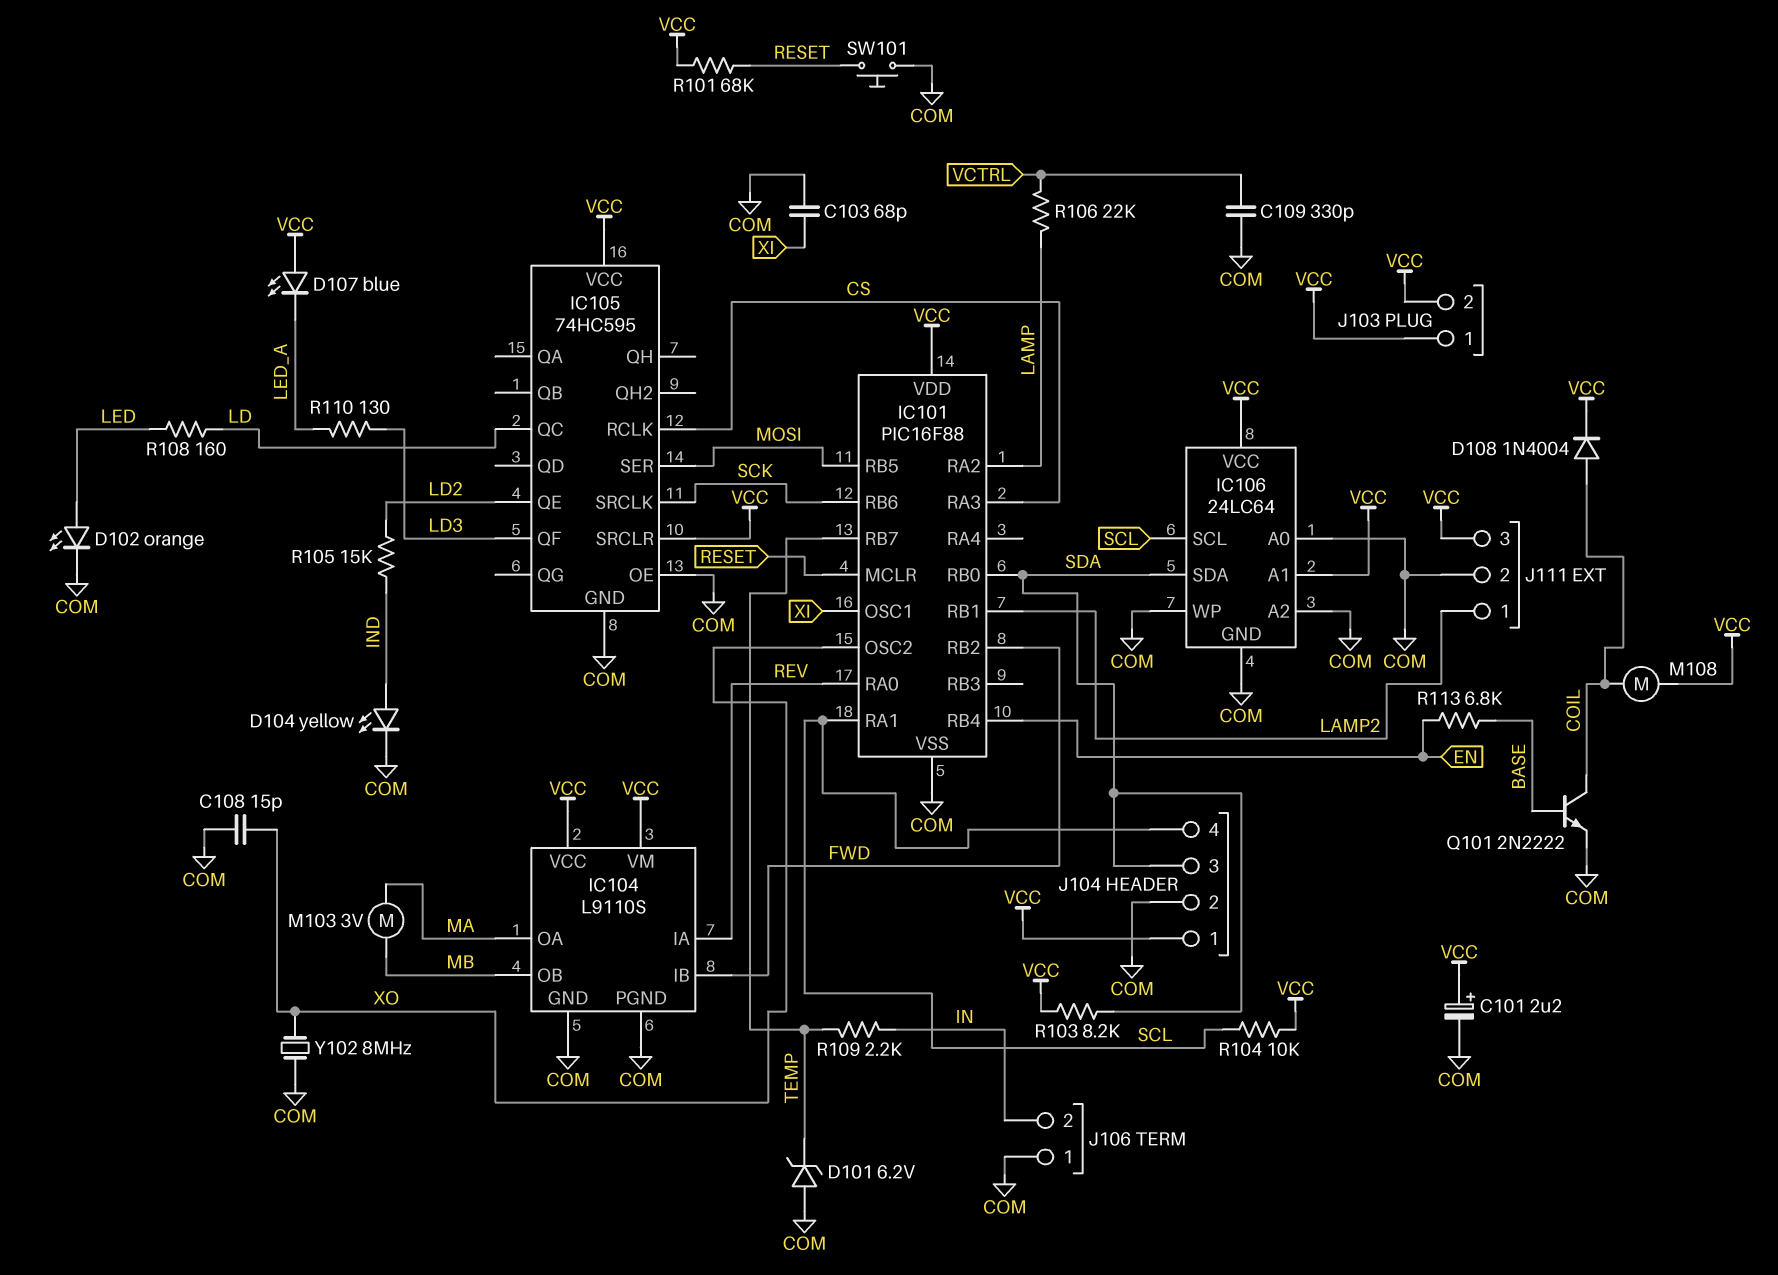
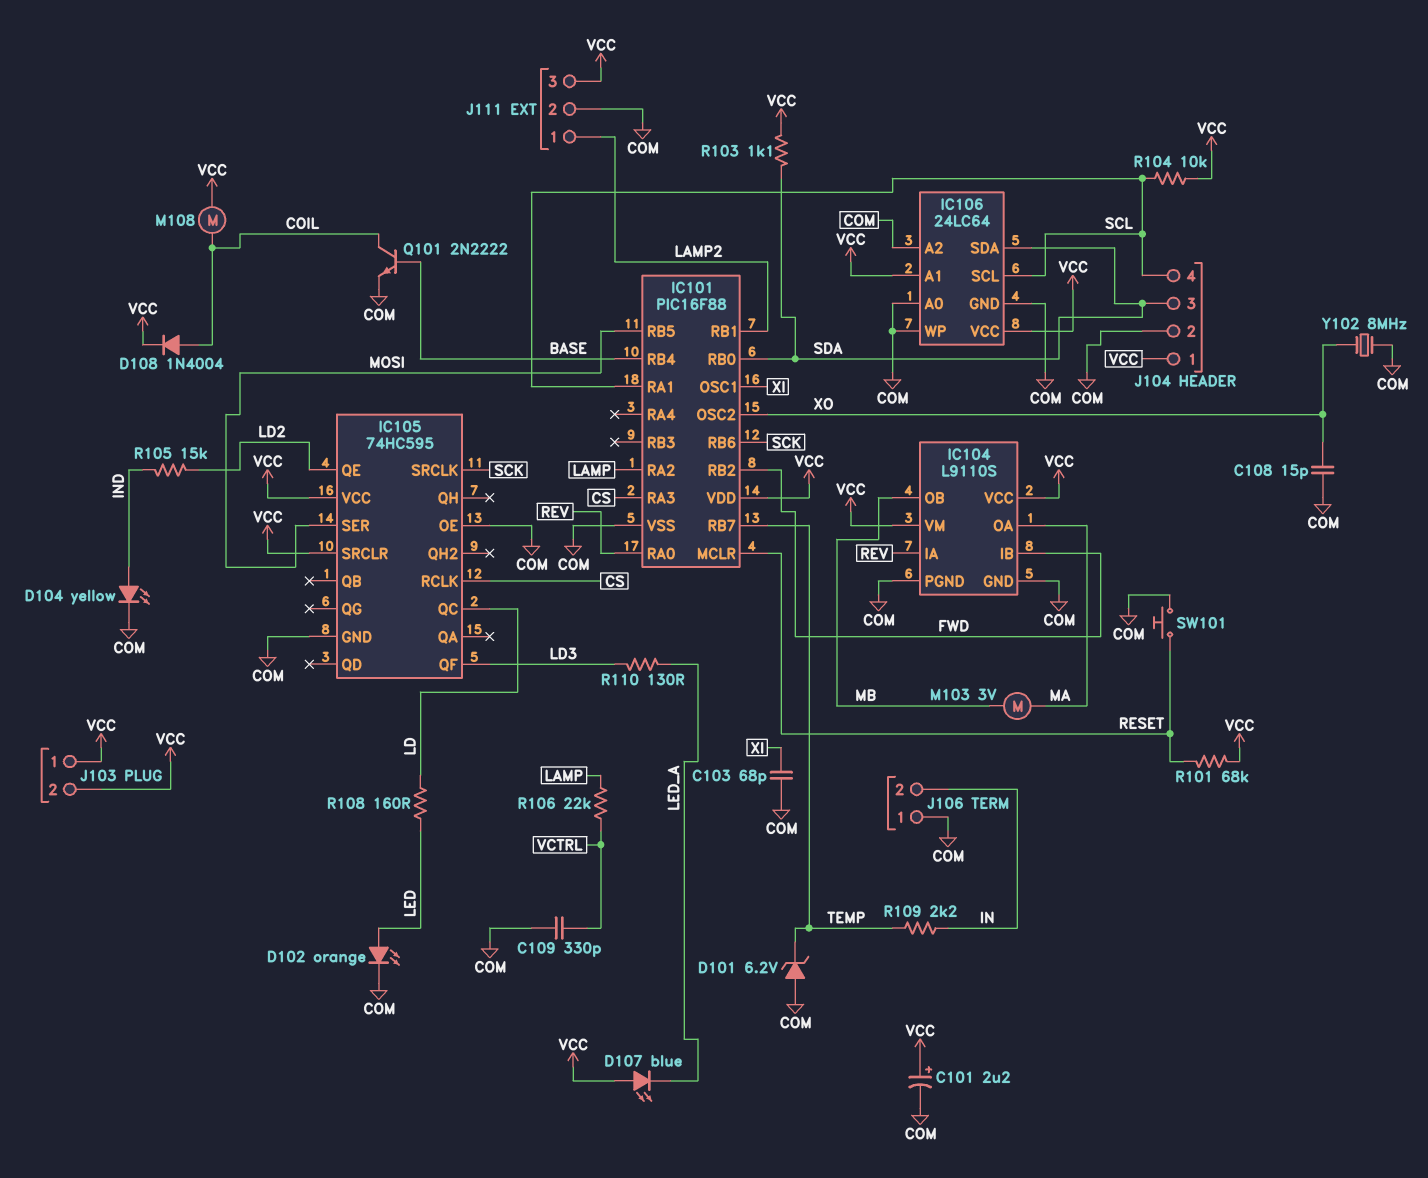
IC101 pin RB4: EN -> BASE
R103: 8.2k (SDA, VCC) -> 1.1k (SDA, VCC)
R113: 6.8k (BASE, EN) -> none

